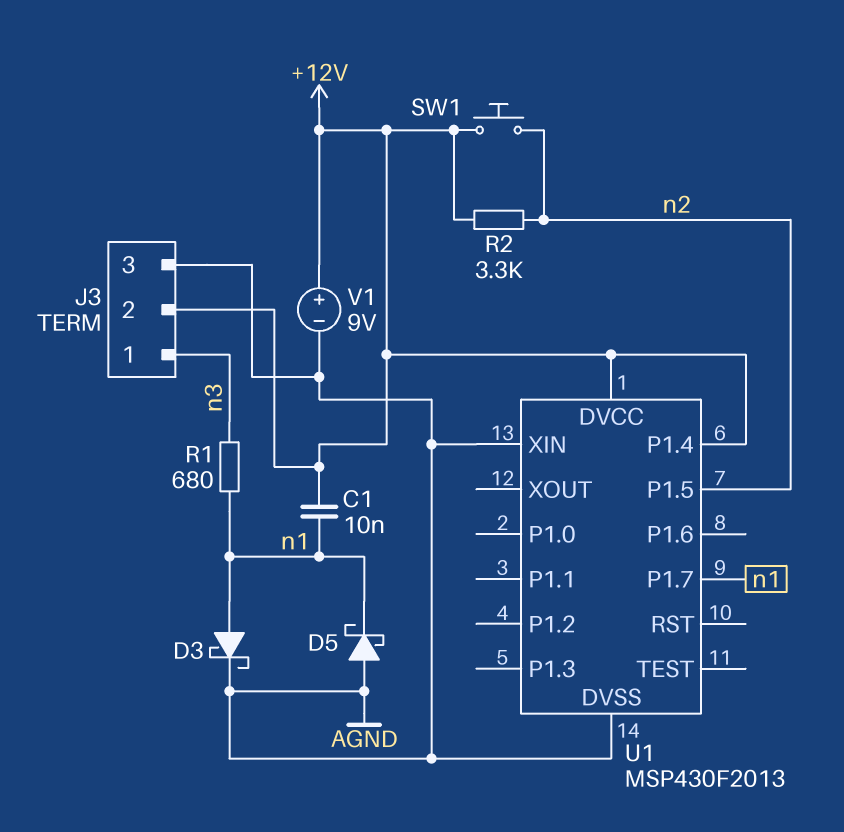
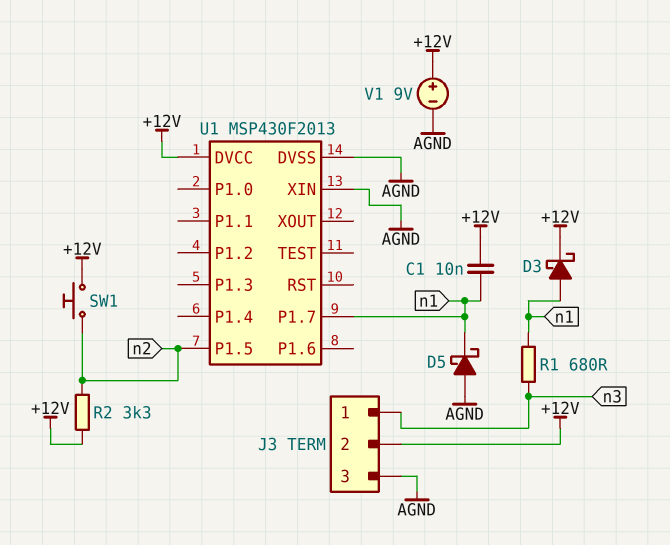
D3: schottky (A n1, K AGND) -> schottky (A n1, K +12V)
U1 pin P1.4: +12V -> none

